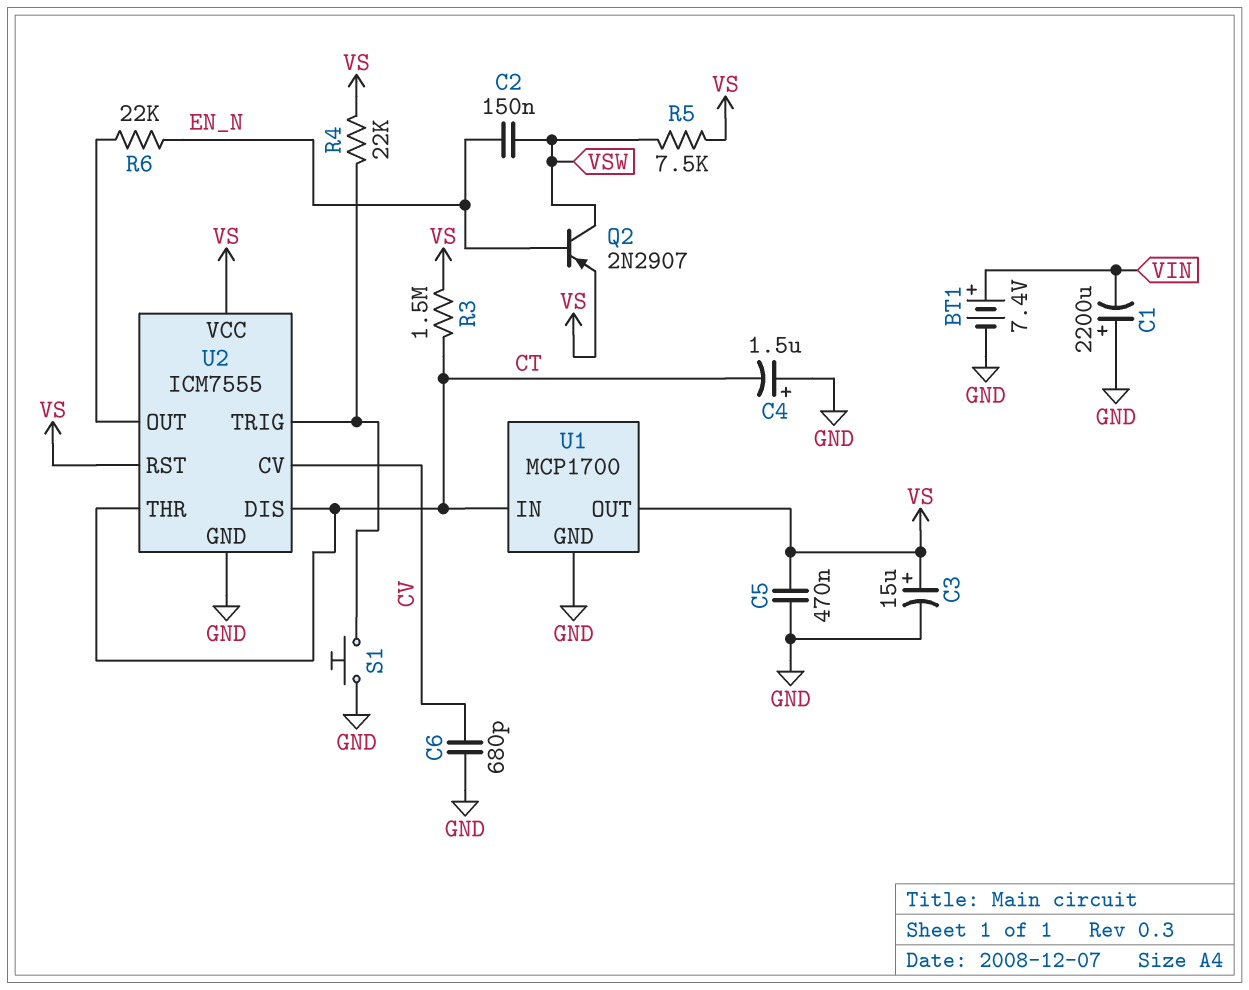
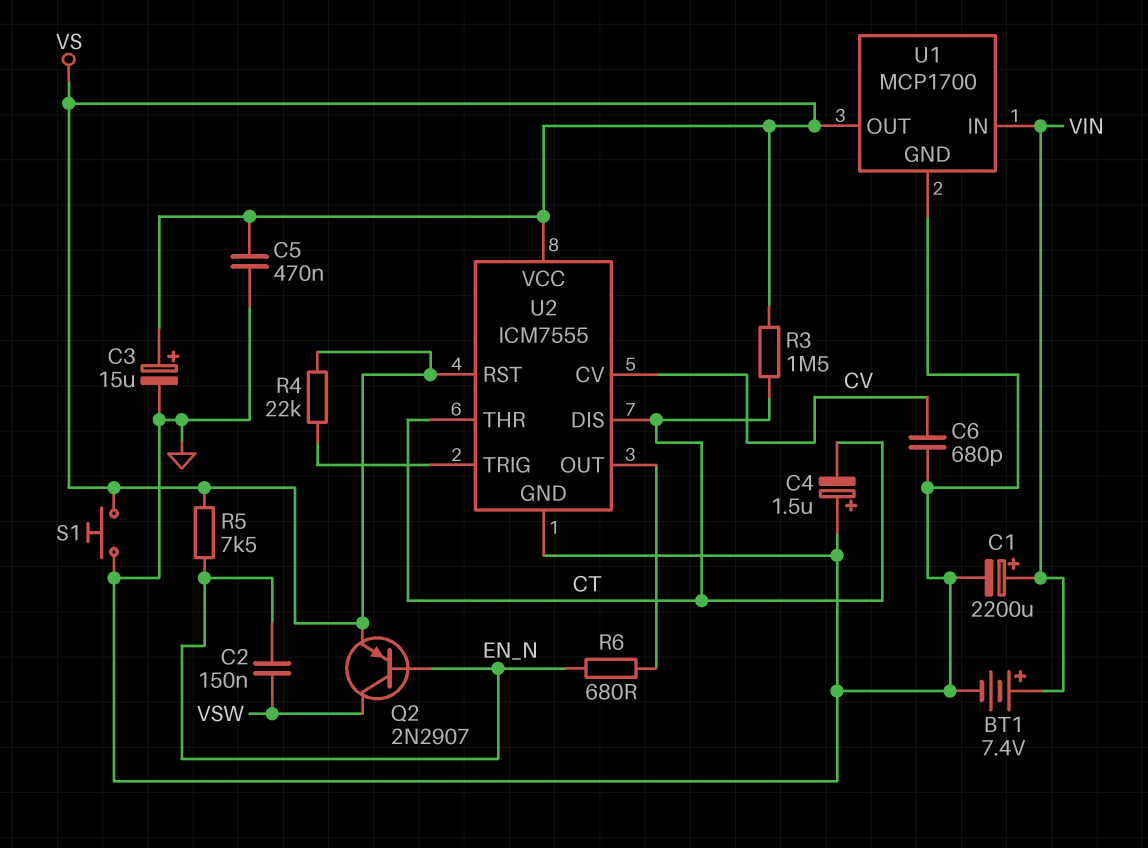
C1: 2200uF (plus GND, minus VIN) -> 2200uF (plus VIN, minus GND)
R5: 7.5k (VS, VSW) -> 7.5k (EN_N, VS)
R6: 22k (EN_N, U2/OUT) -> 680 (EN_N, U2/OUT)
S1: button (GND, U2/TRIG) -> button (GND, VS)
U1 pin IN: CT -> VIN

